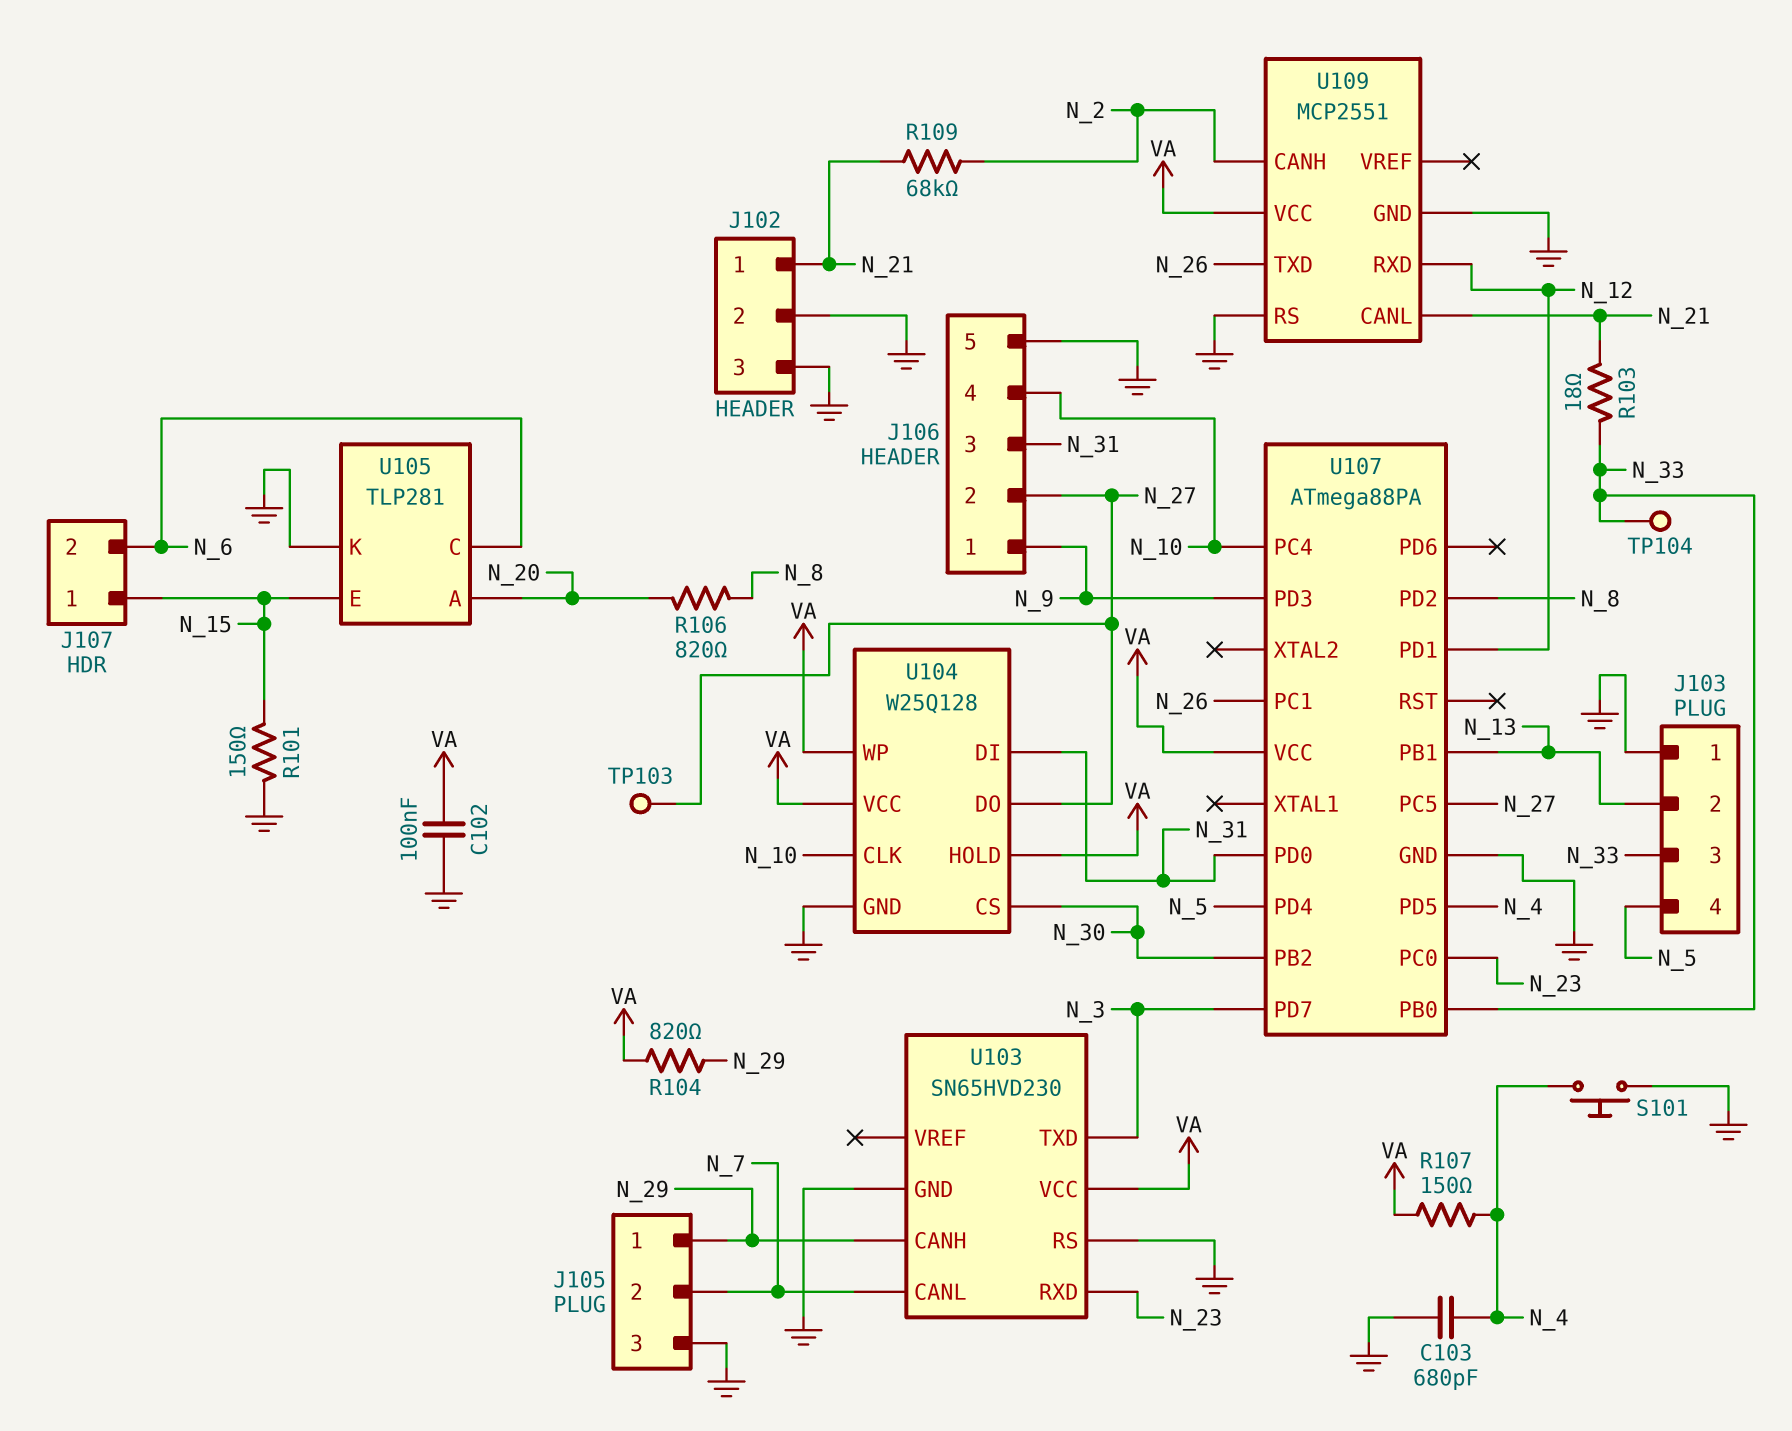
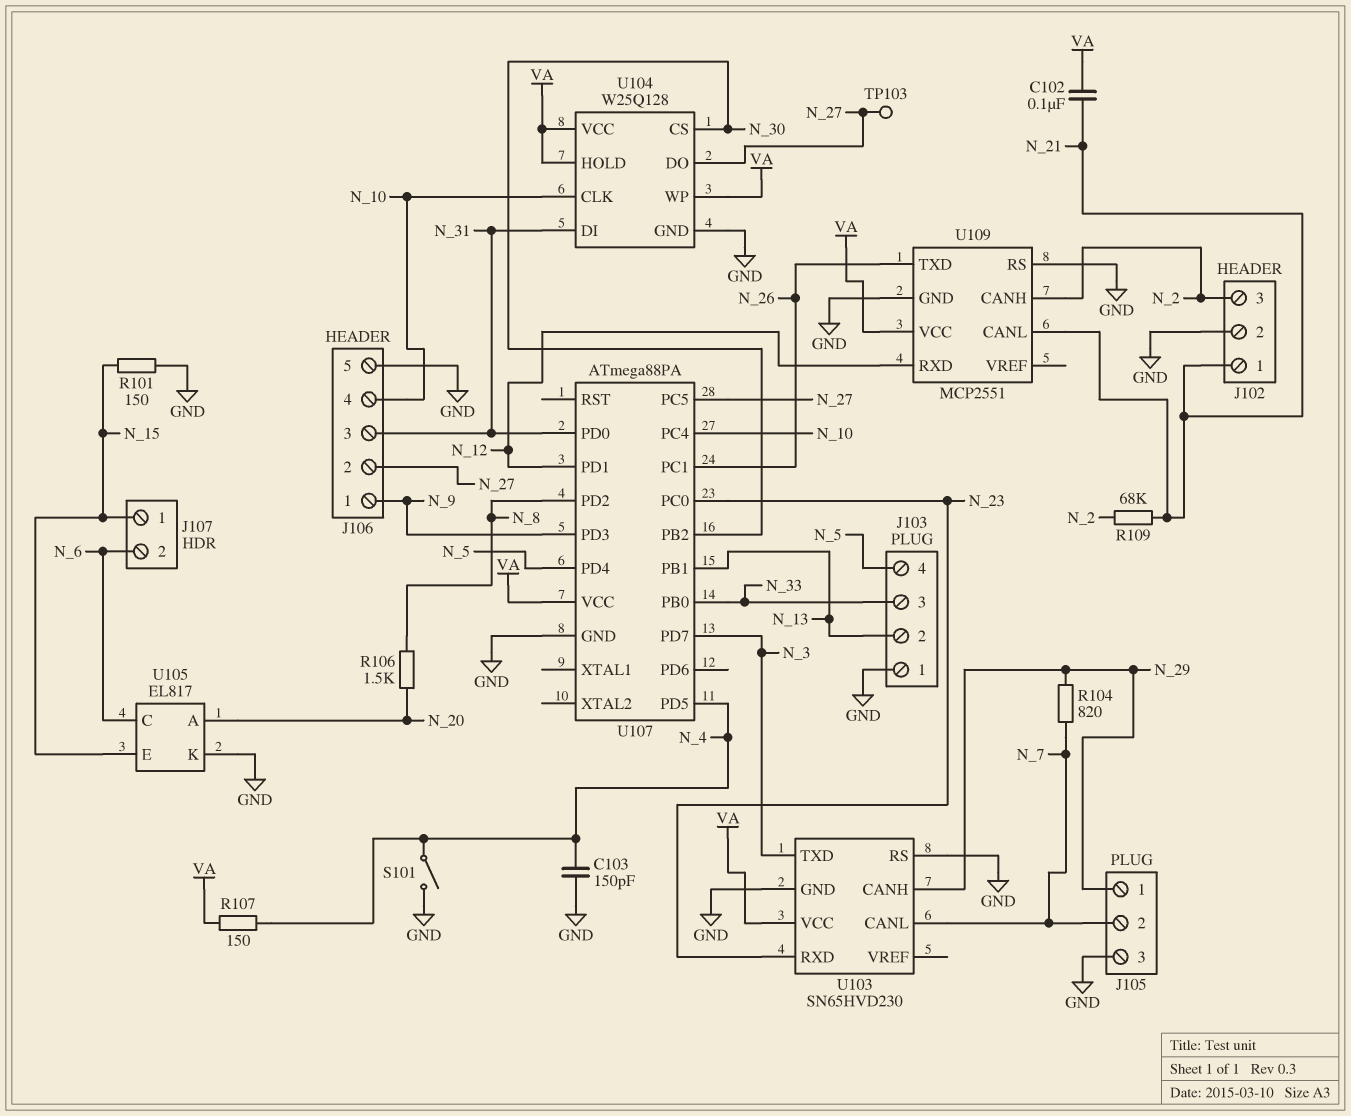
C102: 100nF (GND, VA) -> 100nF (N_21, VA)
C103: 680pF (GND, N_4) -> 150pF (GND, N_4)
J102 pin 3: GND -> N_2
R103: 18 (N_21, N_33) -> none
R104: 820 (N_29, VA) -> 820 (N_7, N_29)
R106: 820 (N_8, N_20) -> 1.5k (N_8, N_20)
S101: button (GND, N_4) -> switch (GND, N_4)
TP104: test point (N_33) -> none
U105: TLP281 -> EL817

